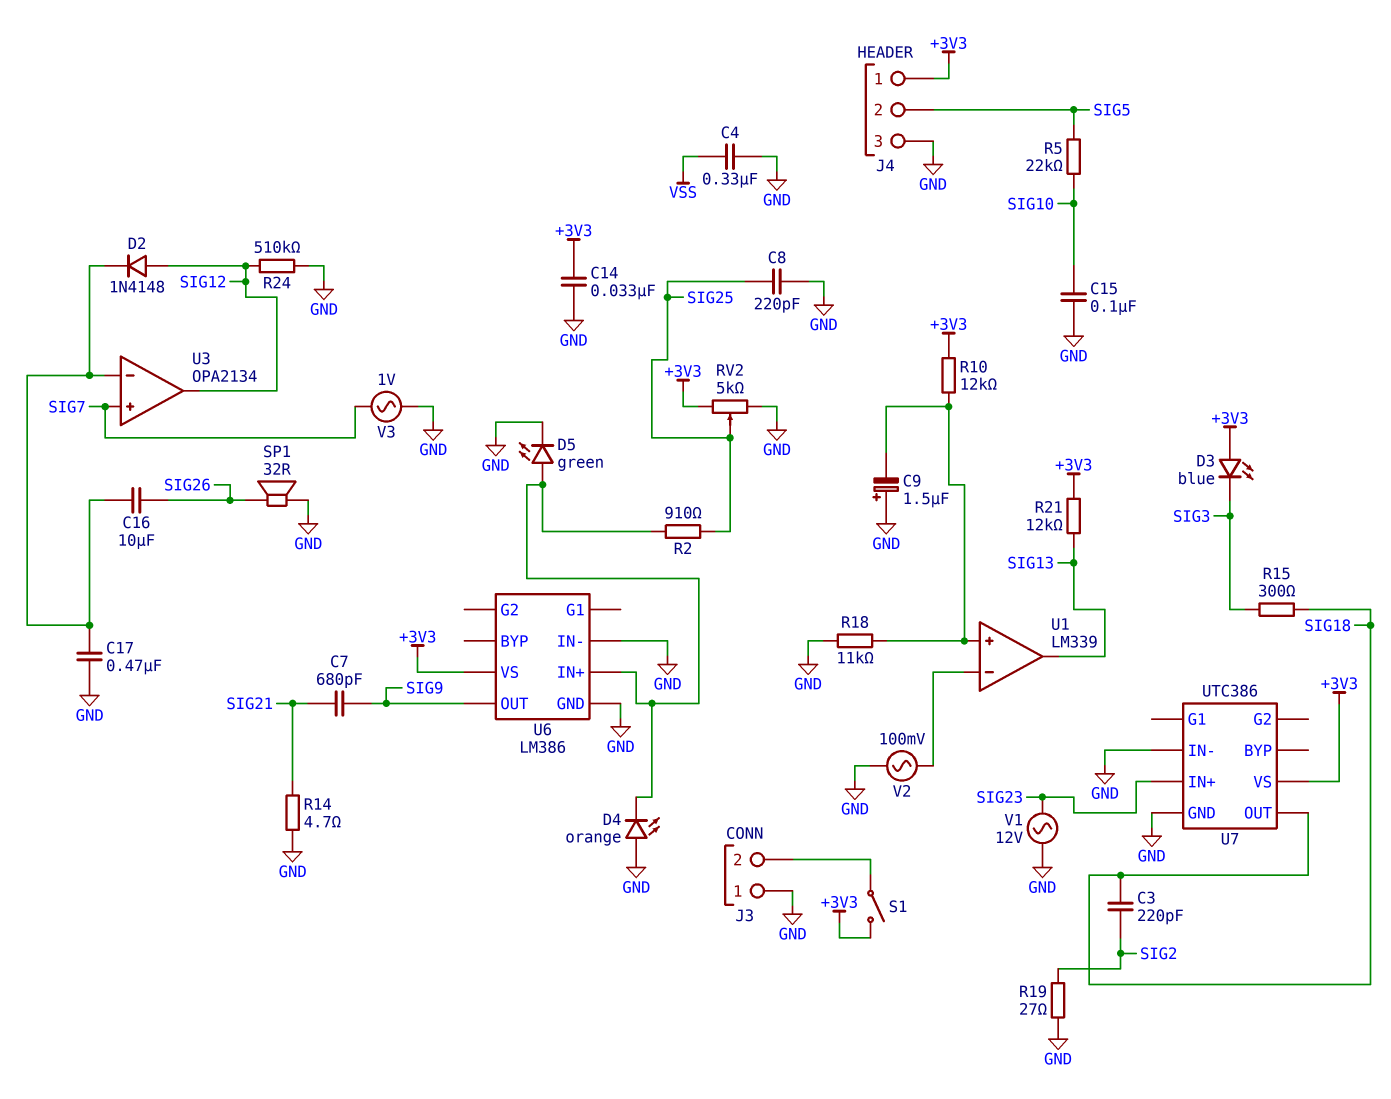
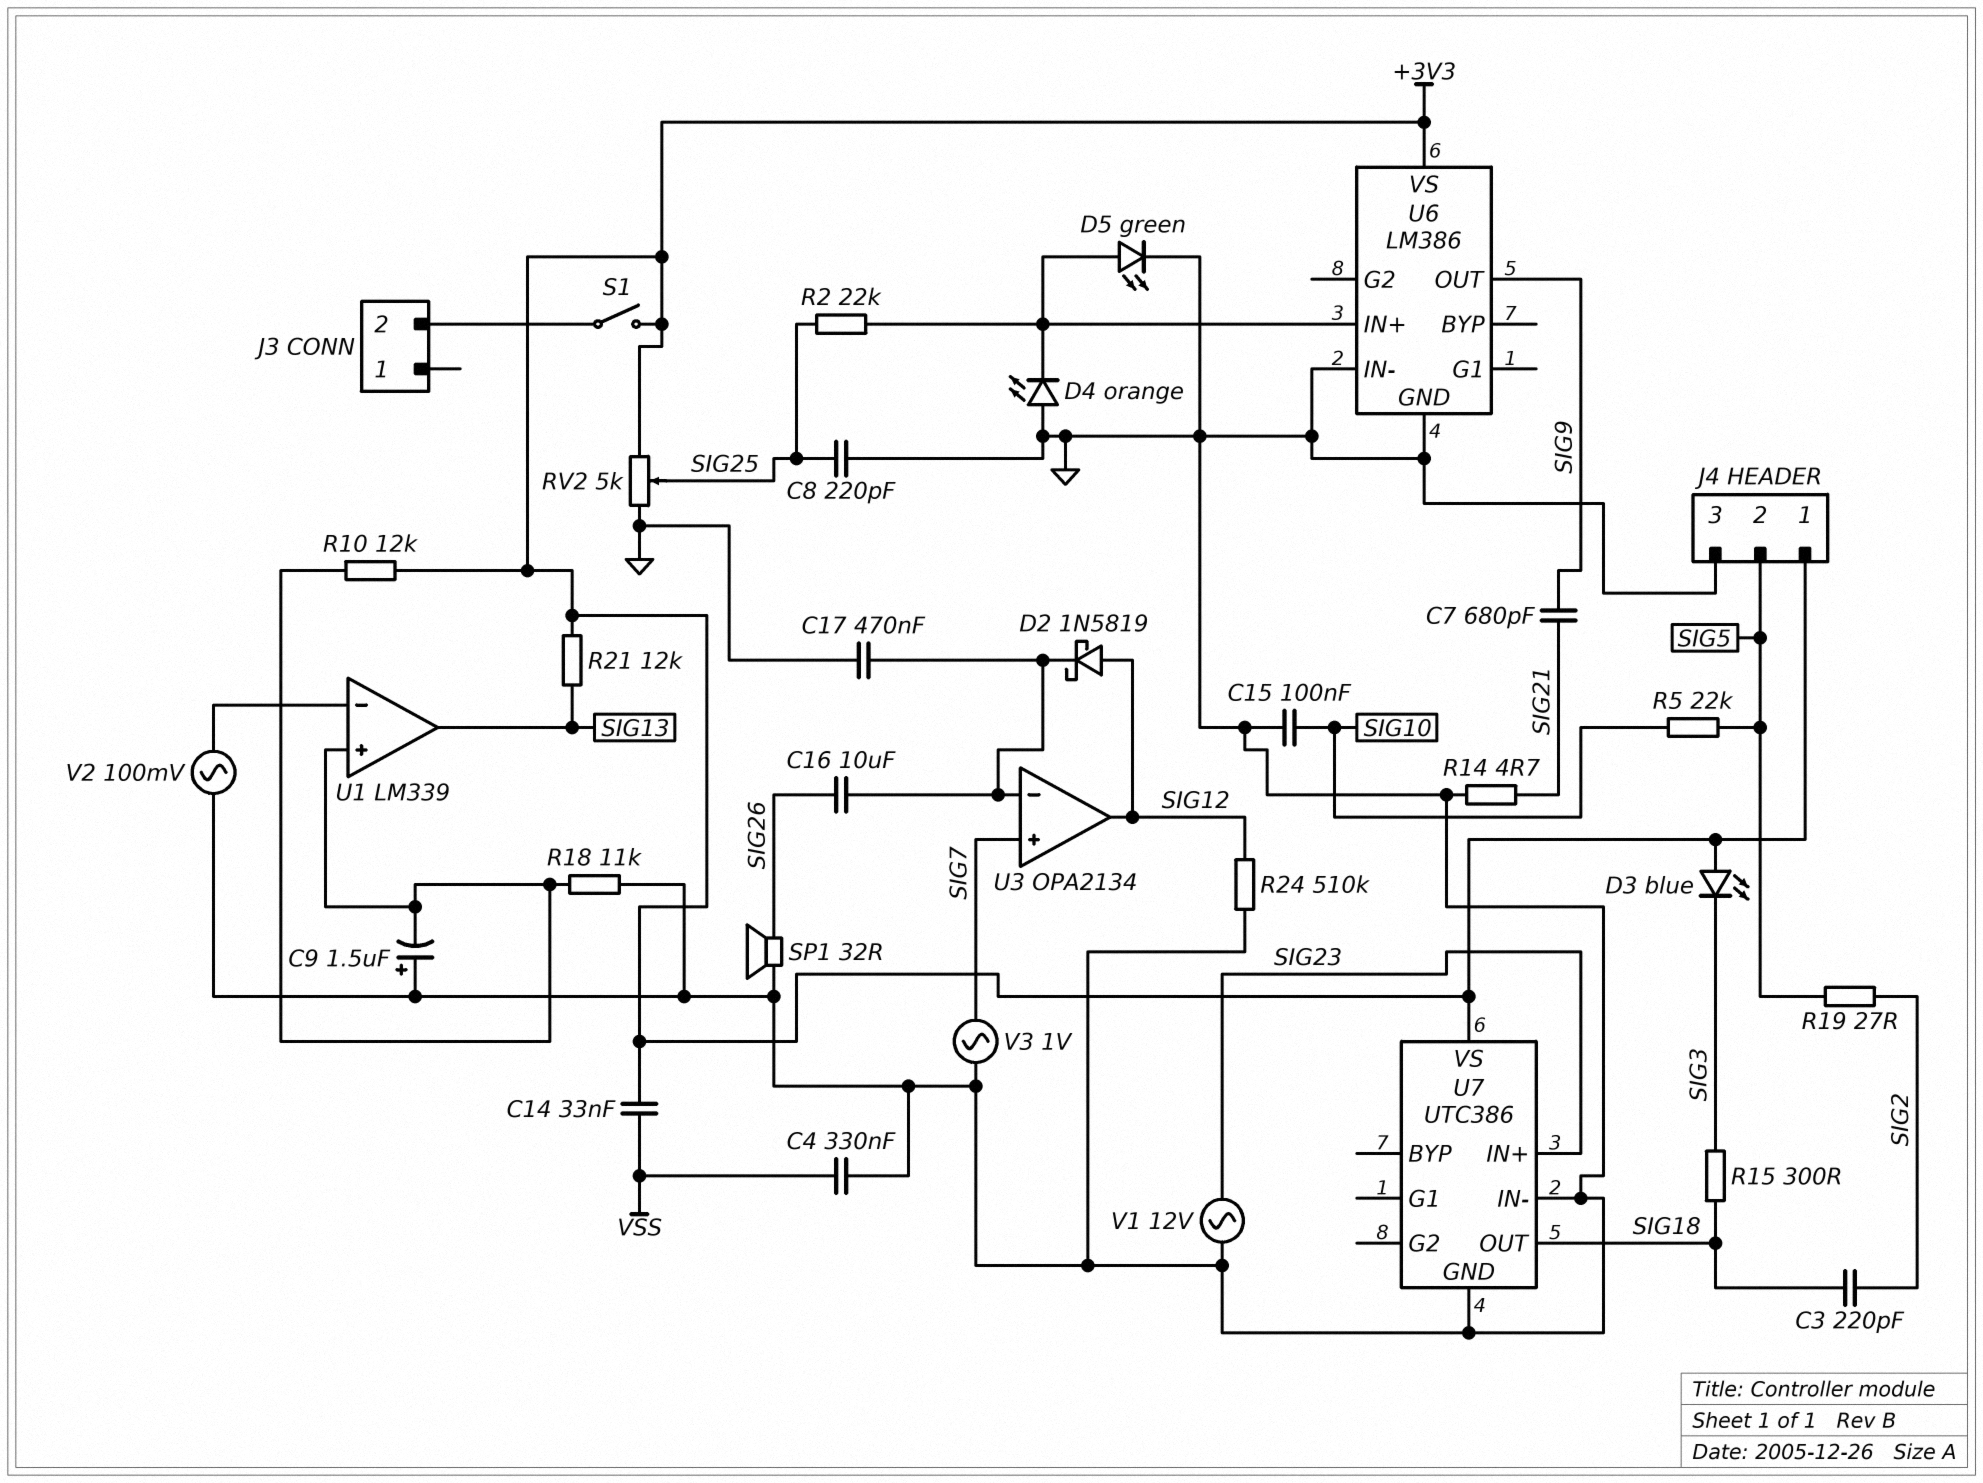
C14: 33nF (+3V3, GND) -> 33nF (+3V3, VSS)
D2: diode 1N4148 (A SIG12, K U3/in-) -> schottky 1N5819 (A SIG12, K U3/in-)
J3 pin 1: GND -> none
R2: 910 (SIG25, U6/IN+) -> 22k (SIG25, U6/IN+)
R19: 27 (GND, SIG2) -> 27 (SIG2, SIG5)

